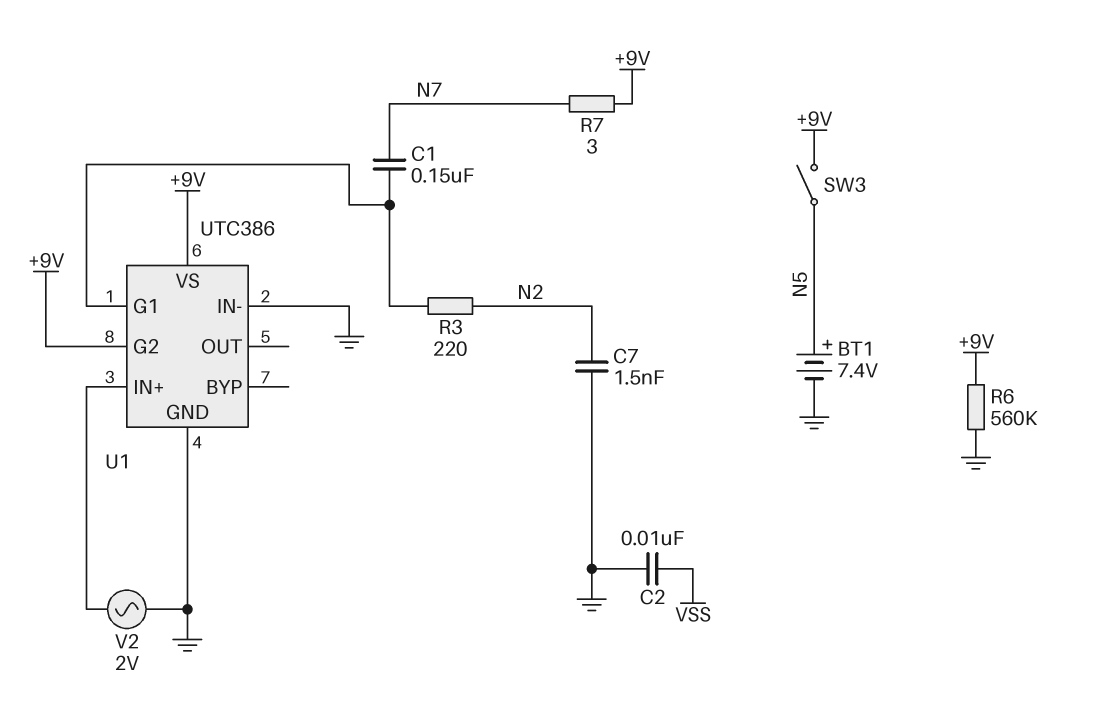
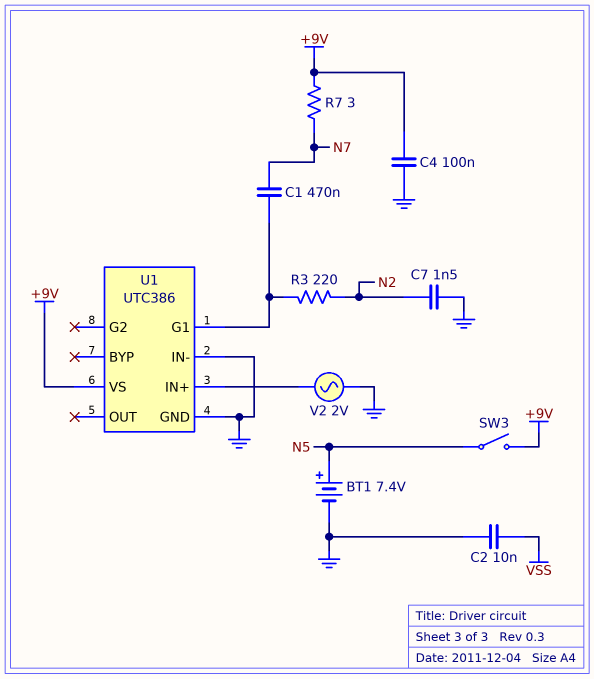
C1: 150nF (N7, U1/G1) -> 470nF (N7, U1/G1)
C4: none -> 100nF (+9V, GND)
R6: 560k (+9V, GND) -> none
U1 pin G2: +9V -> none

